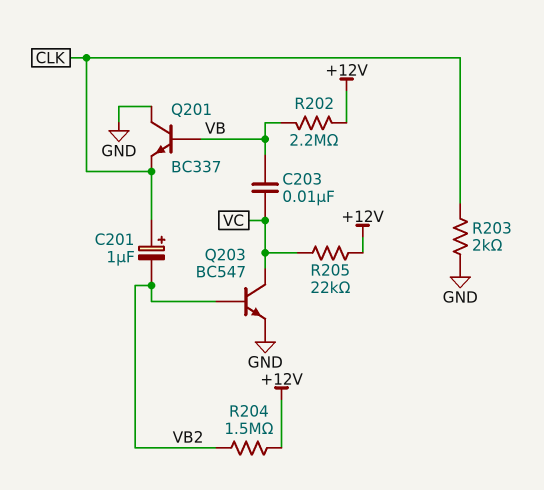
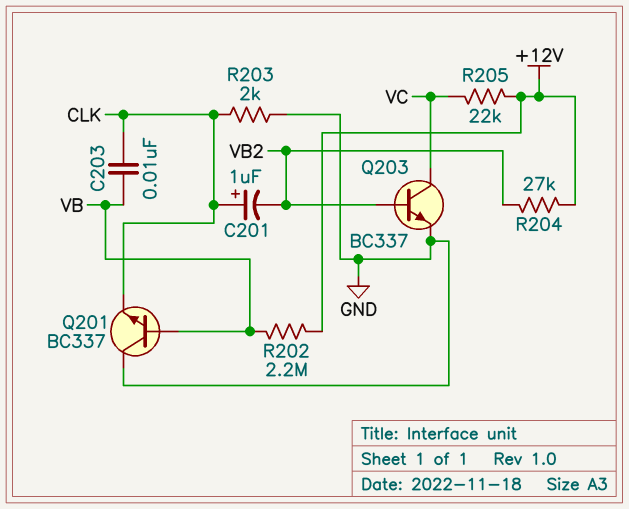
C203: 10nF (VB, VC) -> 10nF (CLK, VB)
Q203: NPN BC547 (B VB2, C VC, E GND) -> NPN BC337 (B VB2, C VC, E GND)
R204: 1.5M (+12V, VB2) -> 27k (+12V, VB2)

